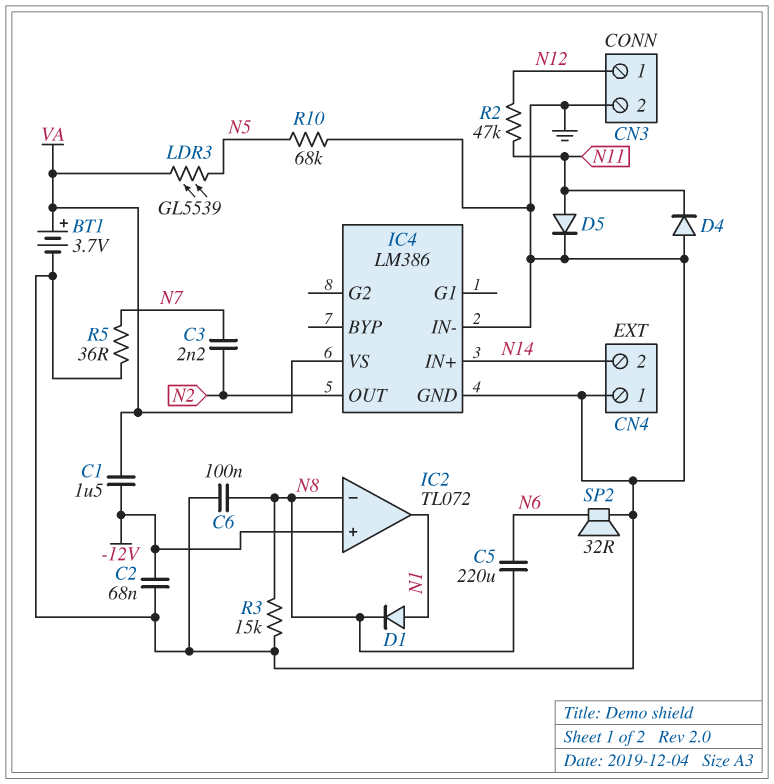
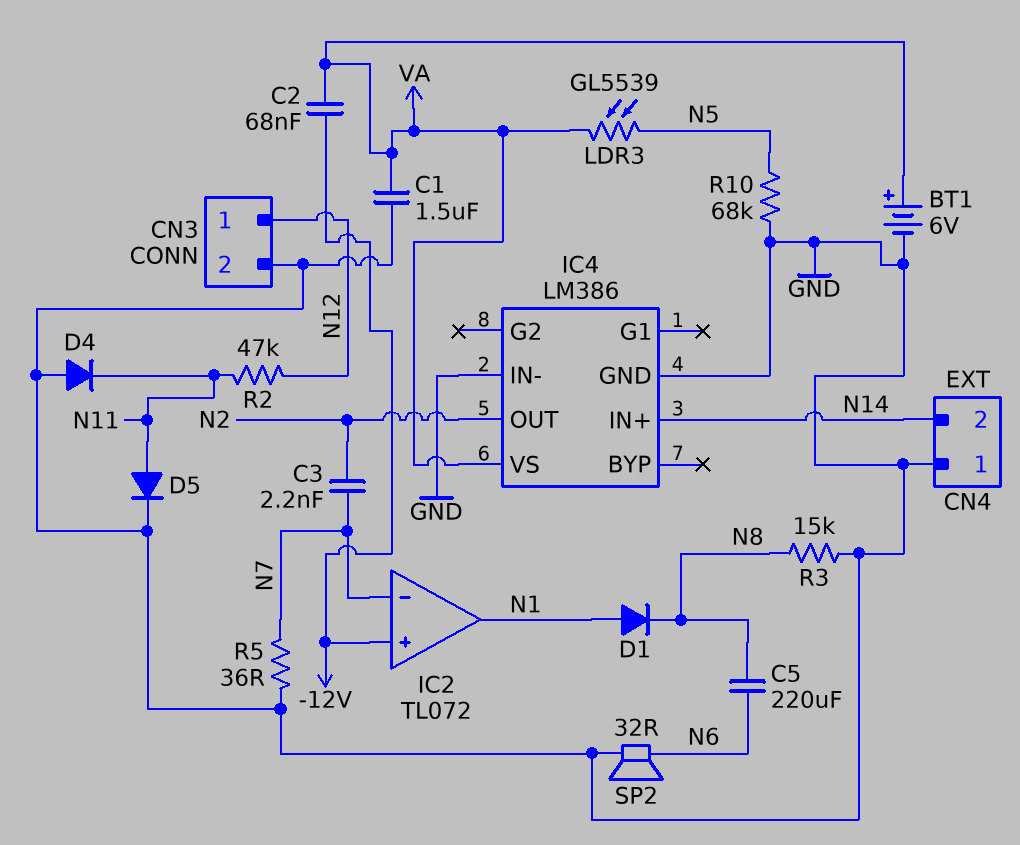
BT1: 3.7V (plus VA, minus GND) -> 6V (plus VA, minus GND)
C1: 1.5uF (-12V, VA) -> 1.5uF (GND, VA)
C2: 68nF (-12V, GND) -> 68nF (-12V, VA)
C6: 100nF (GND, N8) -> none
IC2 pin in-: N8 -> N7

